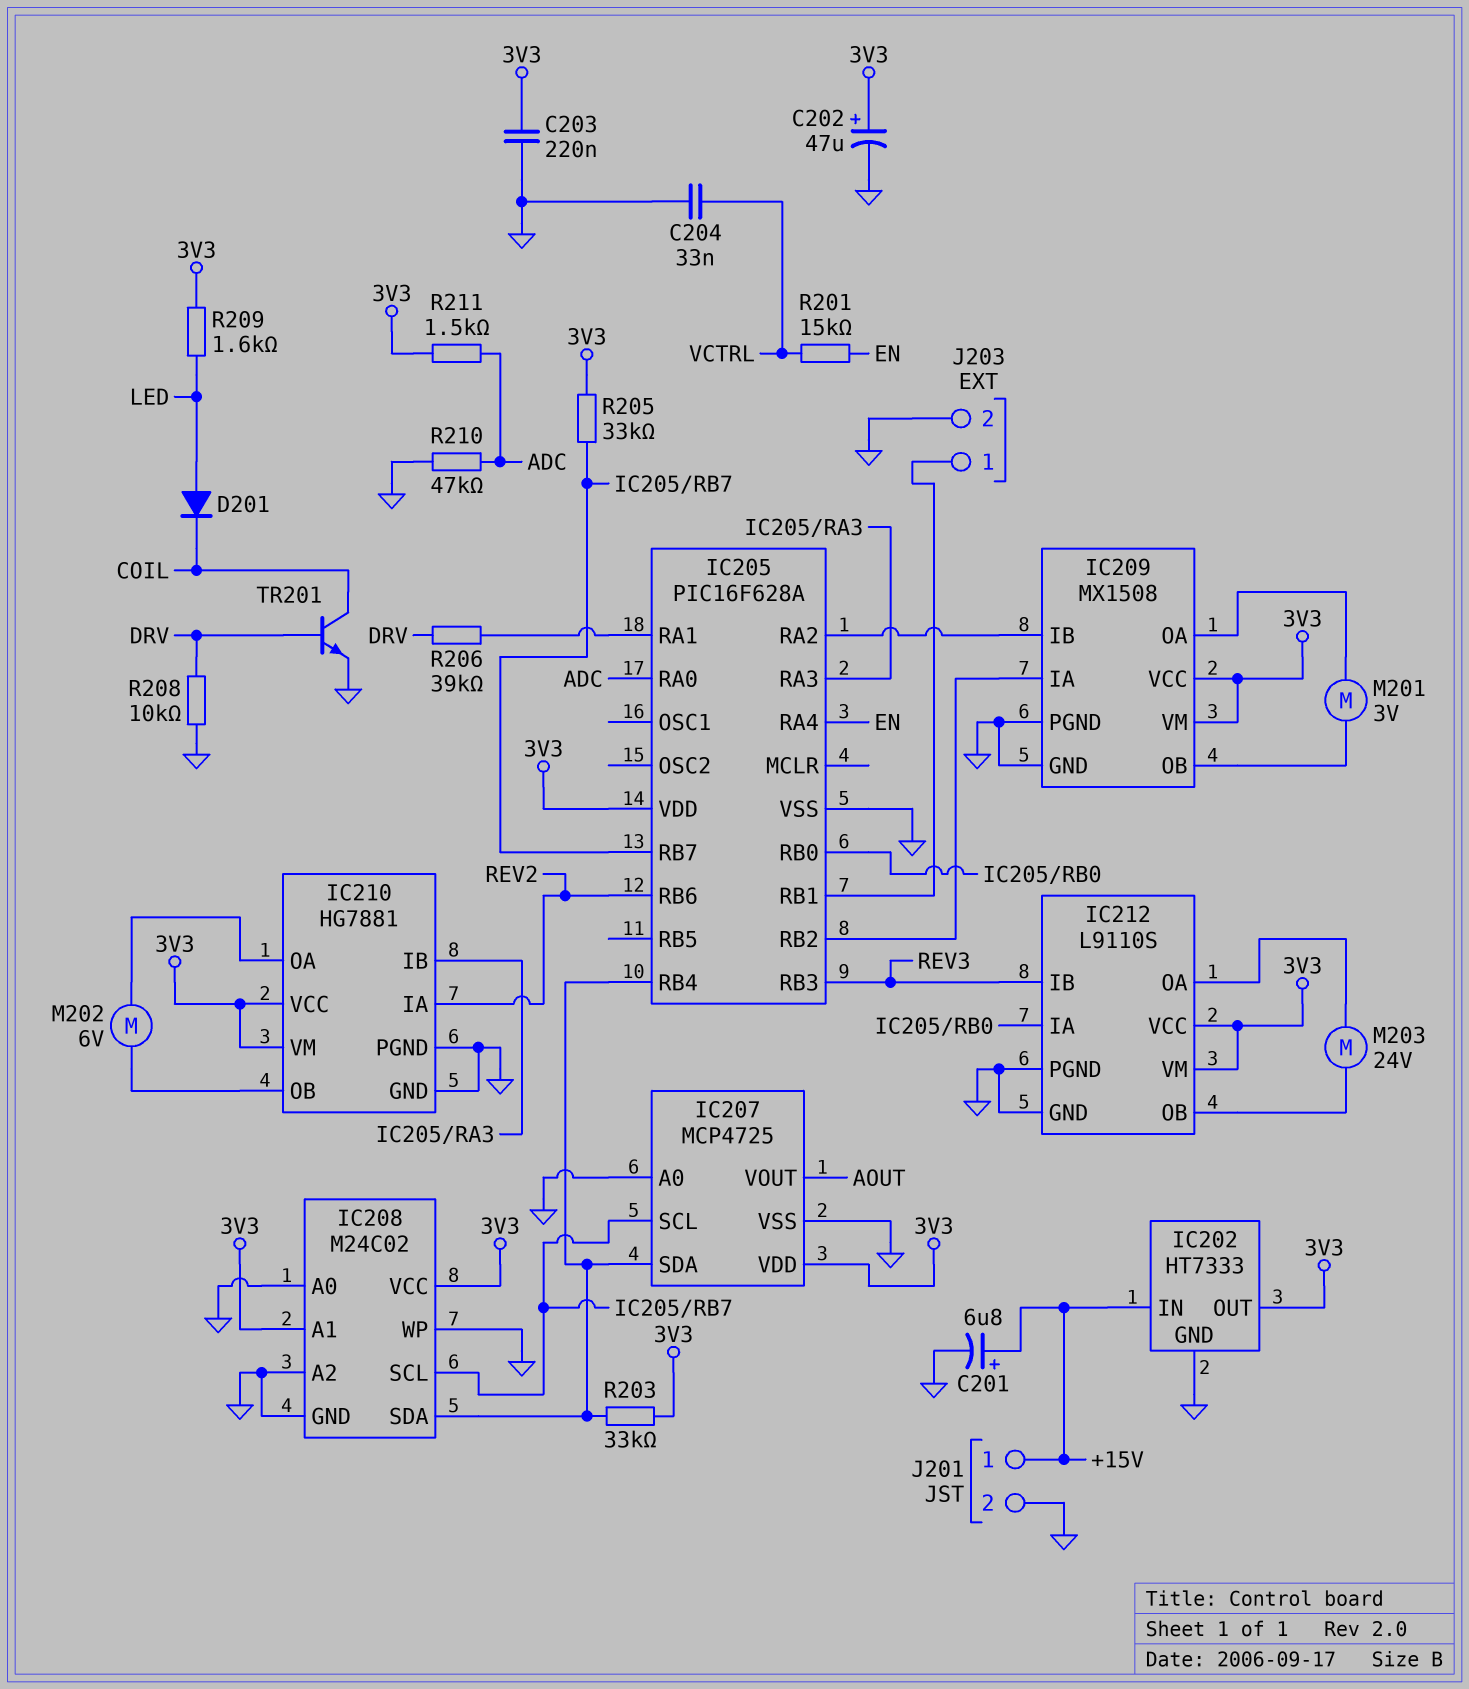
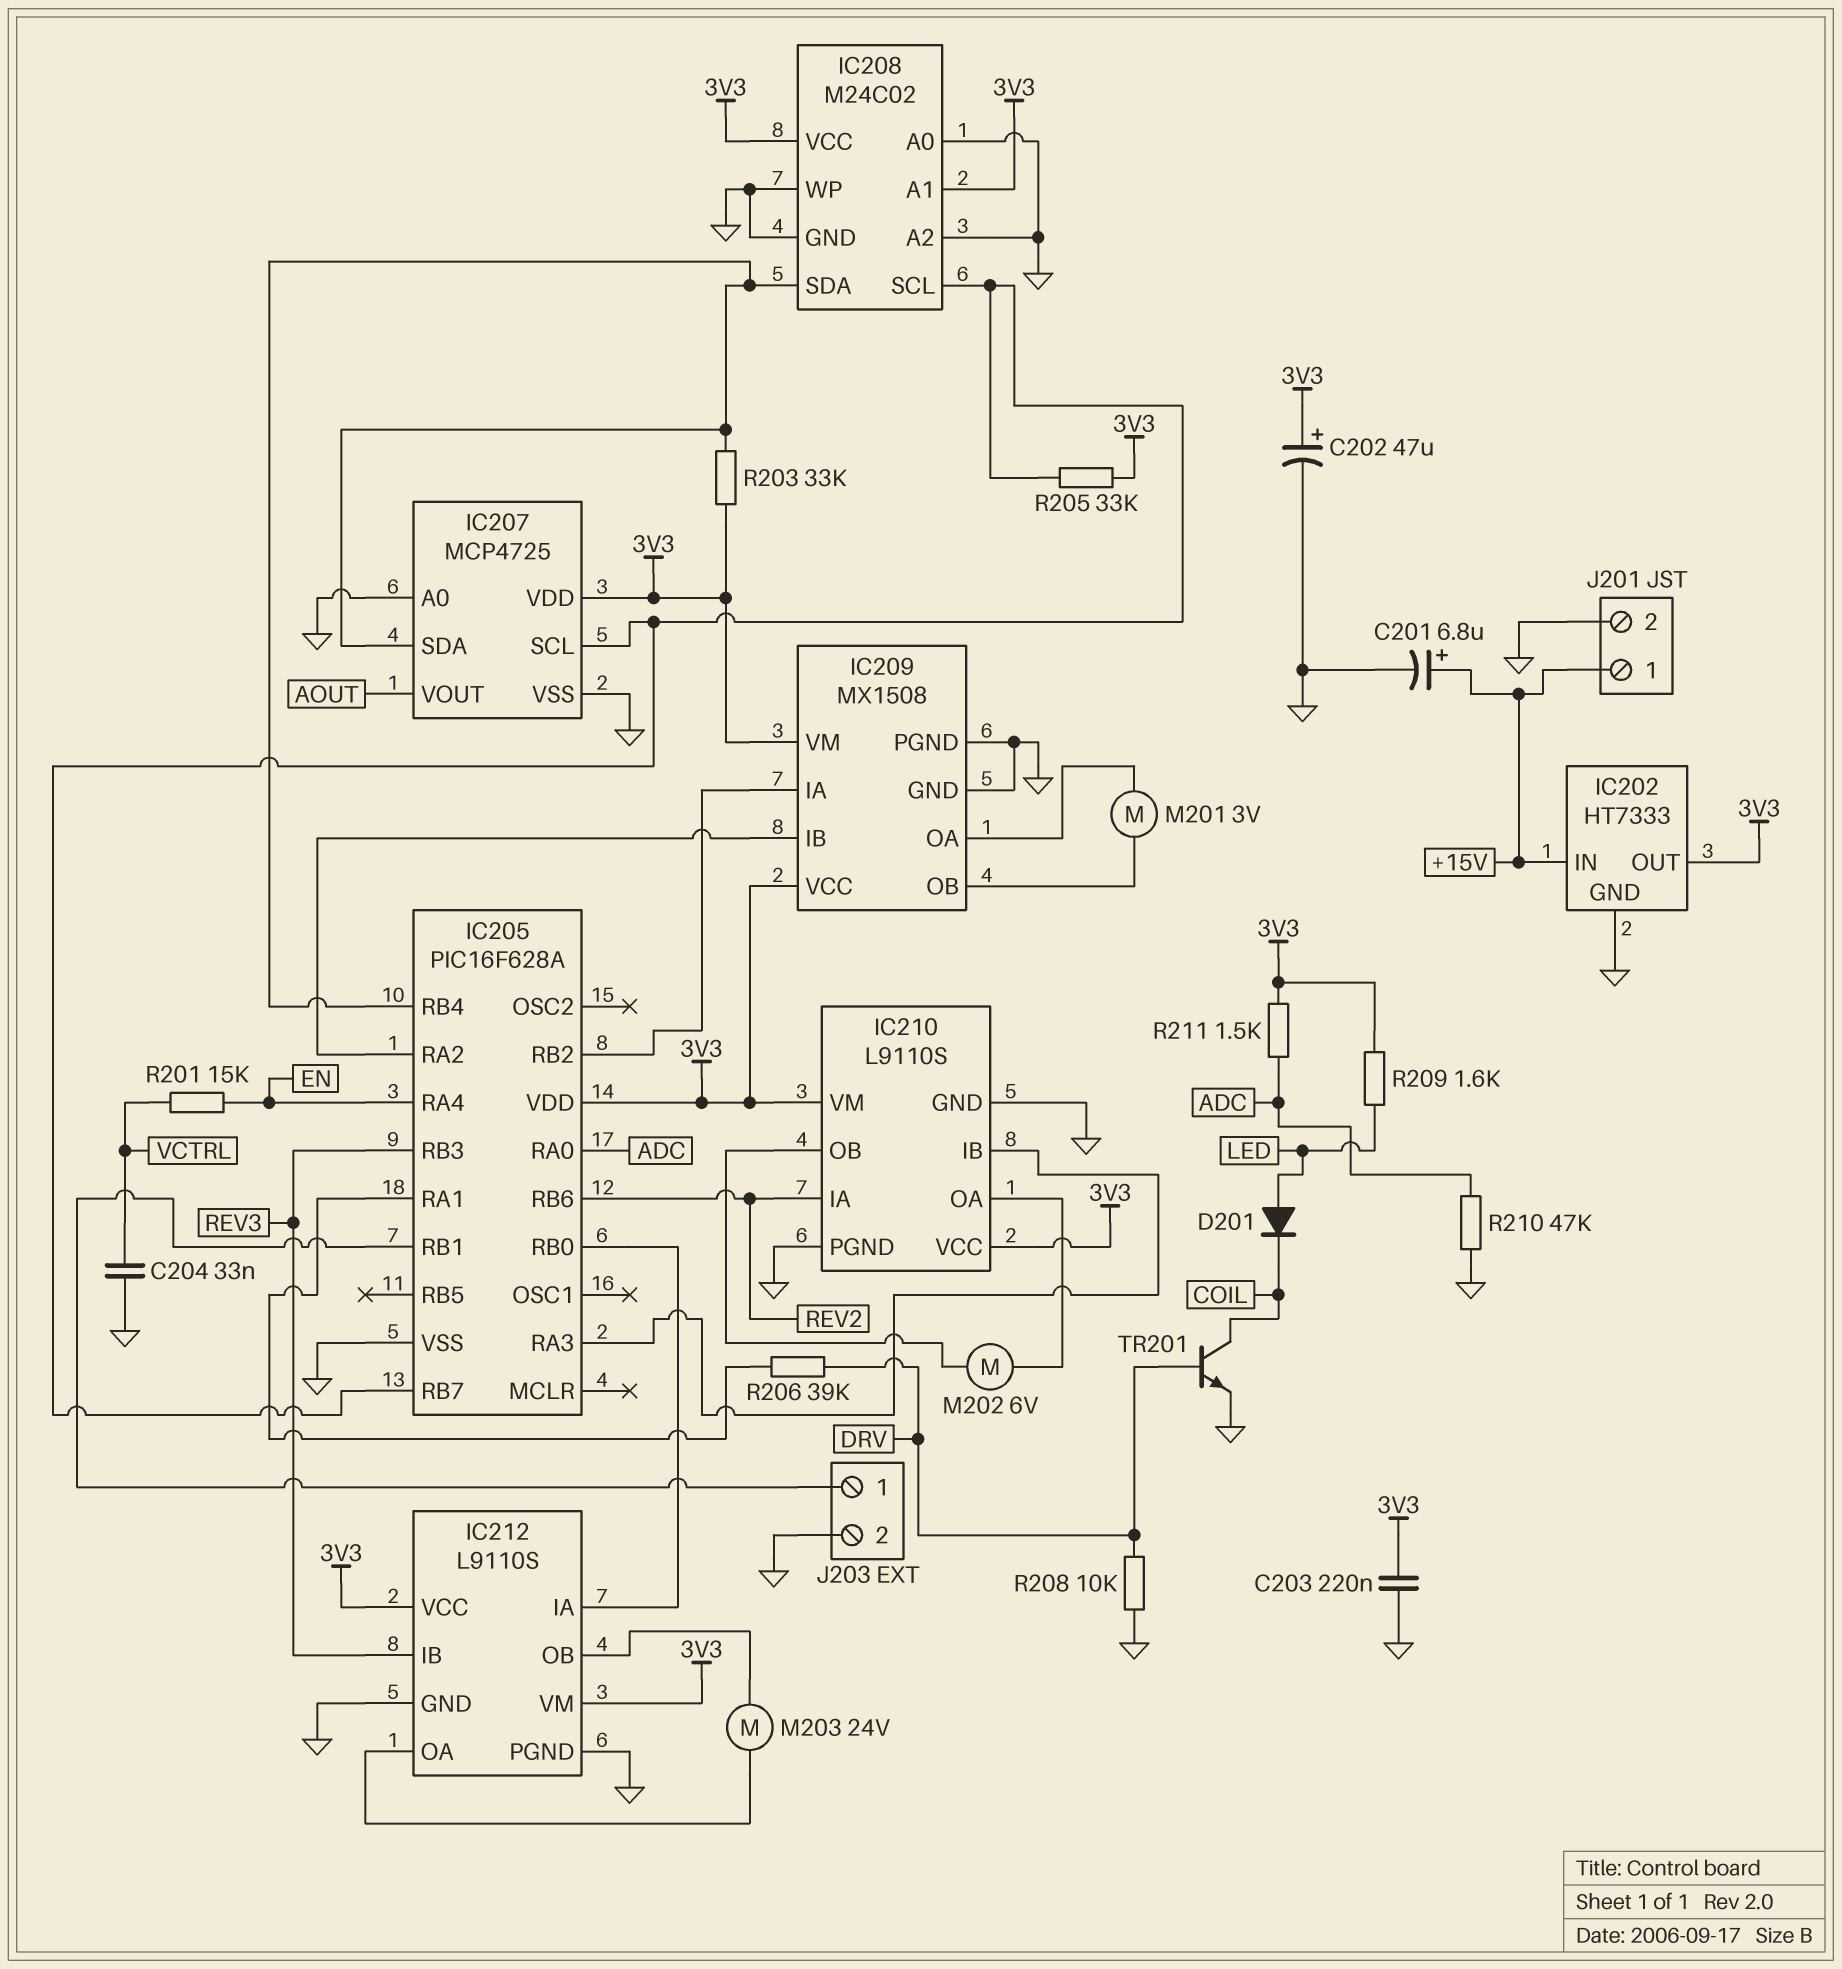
IC210: HG7881 -> L9110S

